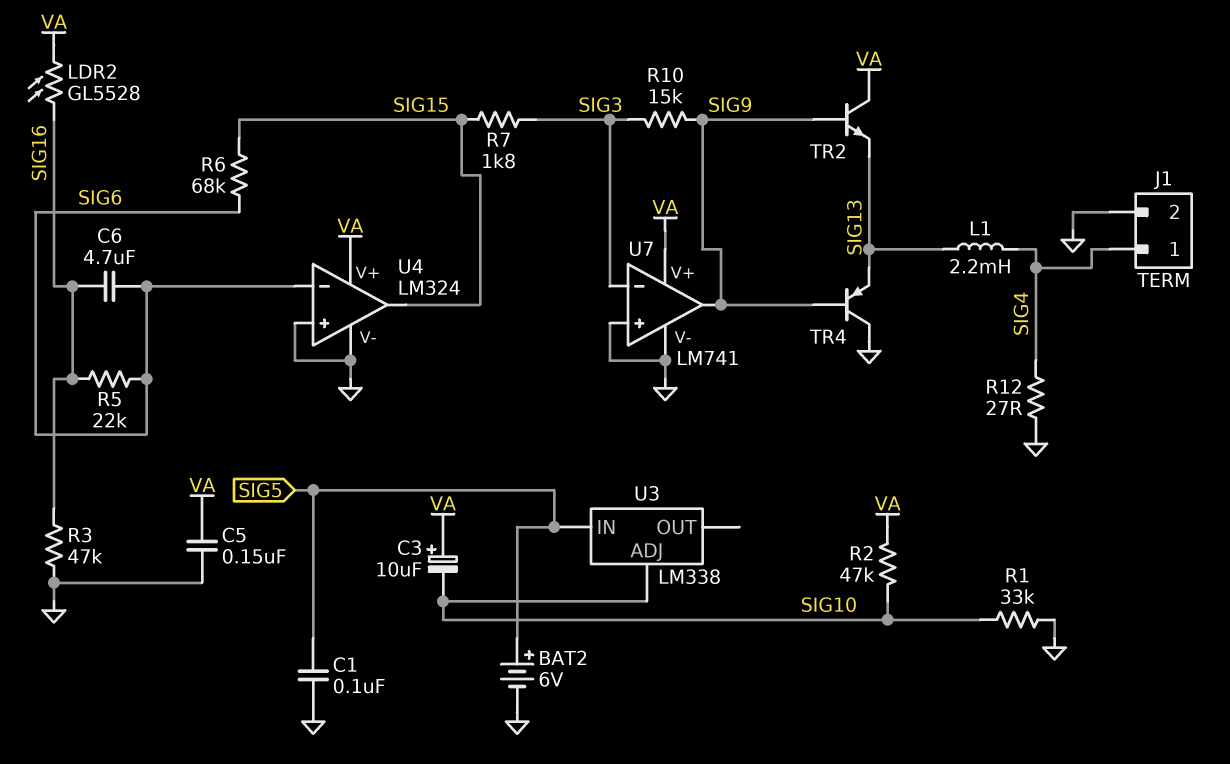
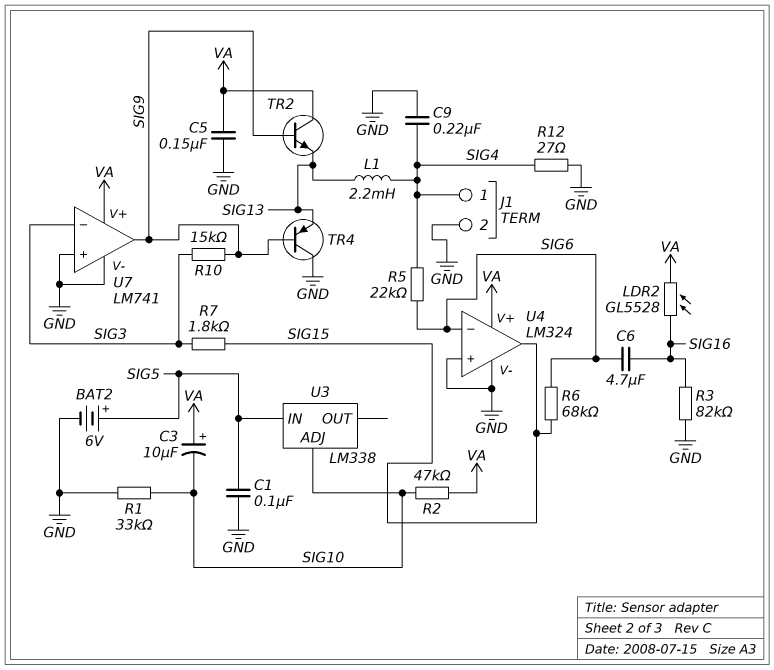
C9: none -> 220nF (GND, SIG4)
R3: 47k (GND, SIG16) -> 82k (GND, SIG16)
R5: 22k (SIG6, SIG16) -> 22k (SIG4, SIG6)

